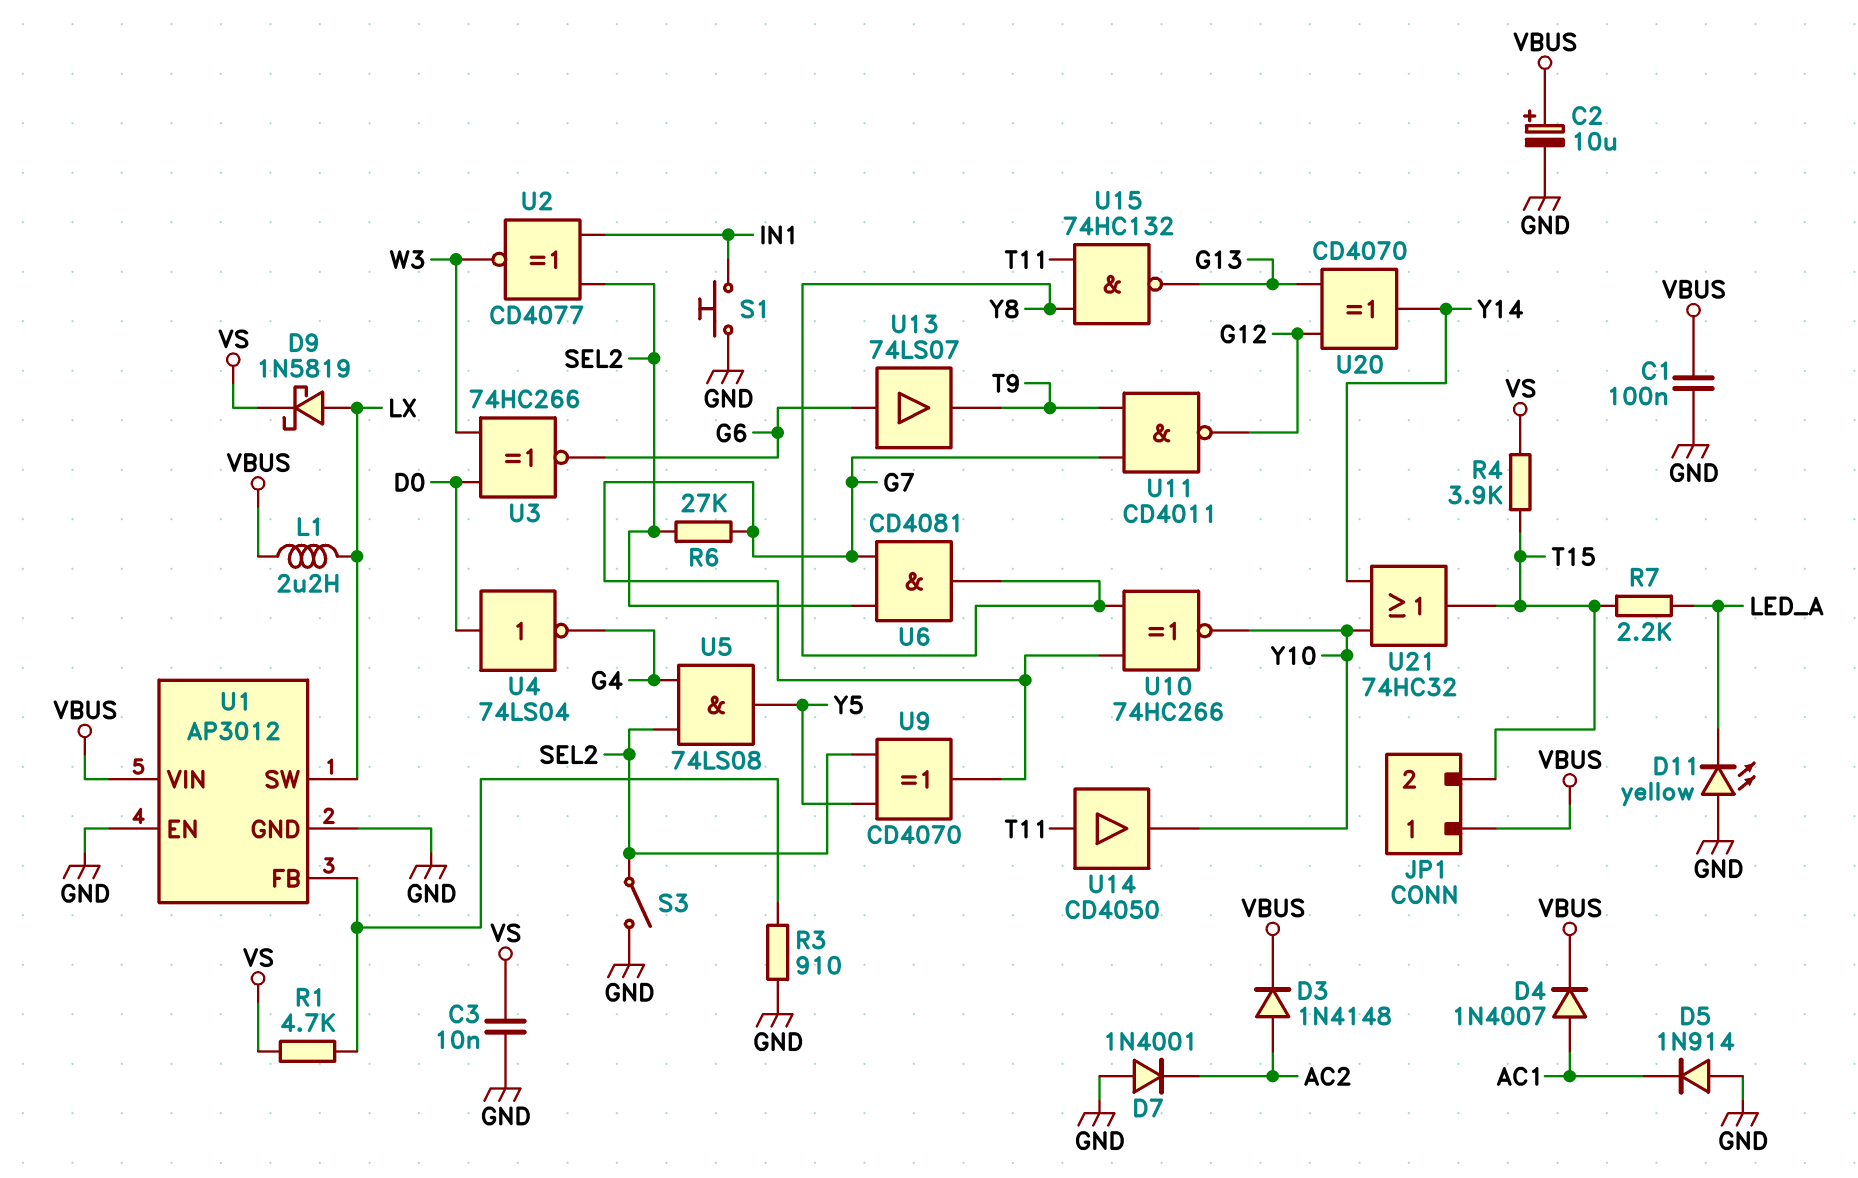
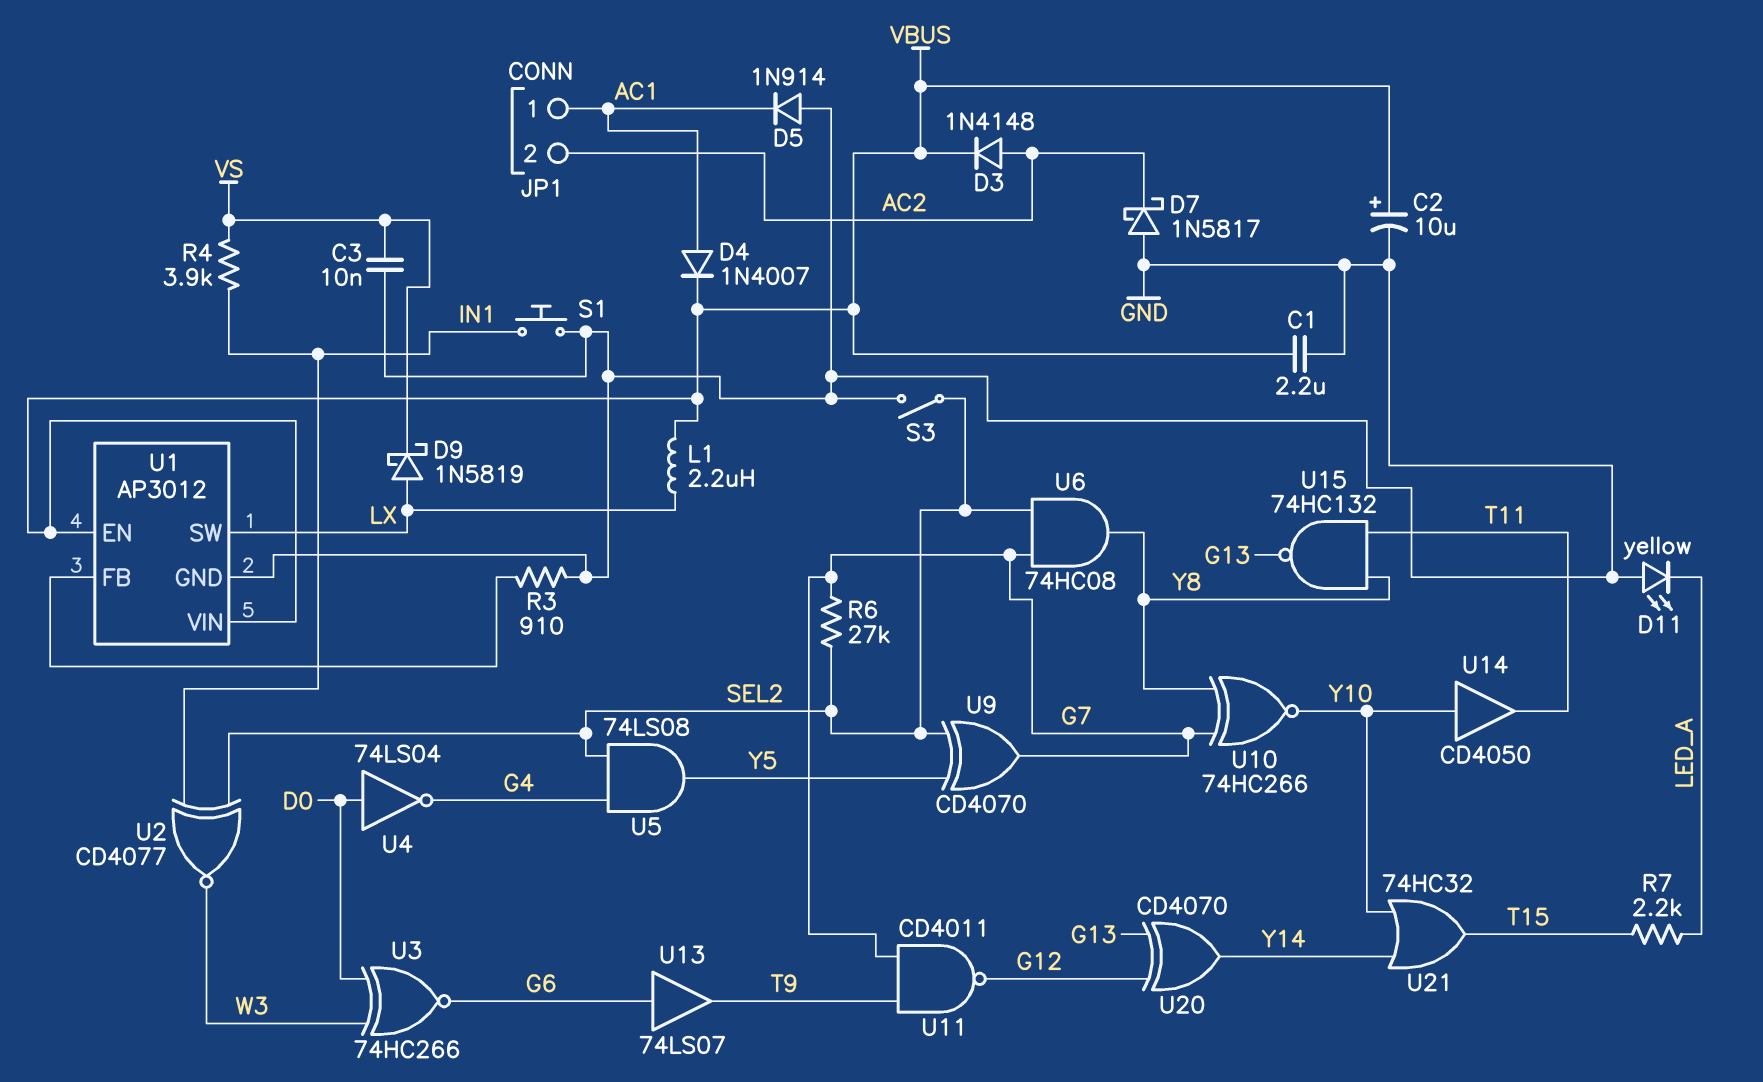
C1: 100nF (GND, VBUS) -> 2.2uF (GND, VBUS)
D7: diode 1N4001 (A GND, K AC2) -> schottky 1N5817 (A GND, K AC2)
JP1 pin 1: VBUS -> AC1
JP1 pin 2: T15 -> AC2
R1: 4.7k (U1/FB, VS) -> none
R4: 3.9k (T15, VS) -> 3.9k (IN1, VS)
U1 pin EN: GND -> VBUS
U6: AND CD4081 (in G7, in SEL2, out Y8) -> AND 74HC08 (in G7, in SEL2, out Y8)
U14: buffer CD4050 (in T11, out Y10) -> buffer CD4050 (in Y10, out T11)

